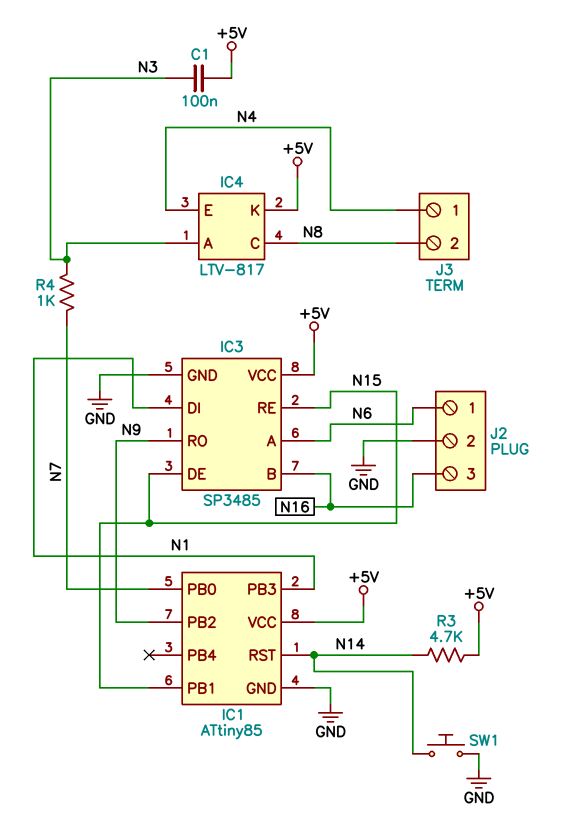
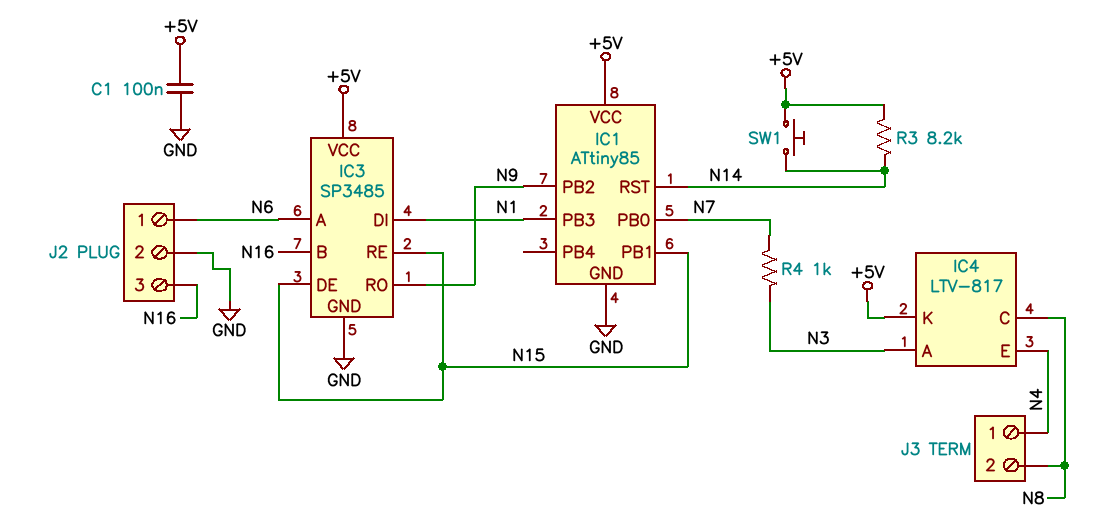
C1: 100nF (+5V, N3) -> 100nF (+5V, GND)
R3: 4.7k (+5V, N14) -> 8.2k (+5V, N14)
SW1: button (GND, N14) -> button (+5V, N14)

